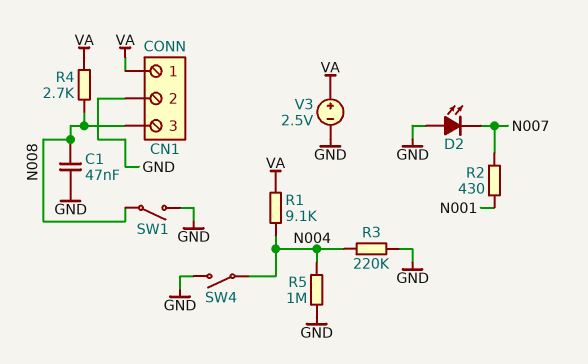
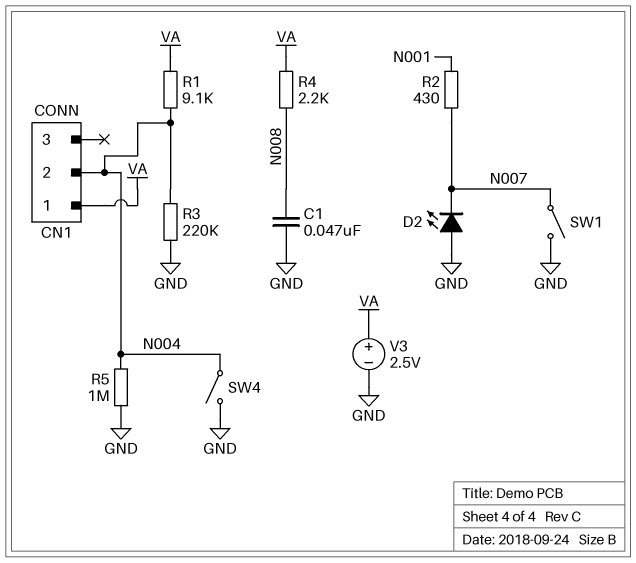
CN1 pin 2: GND -> N004
CN1 pin 3: N008 -> none
R4: 2.7k (N008, VA) -> 2.2k (N008, VA)
SW1: switch (GND, N008) -> switch (GND, N007)

